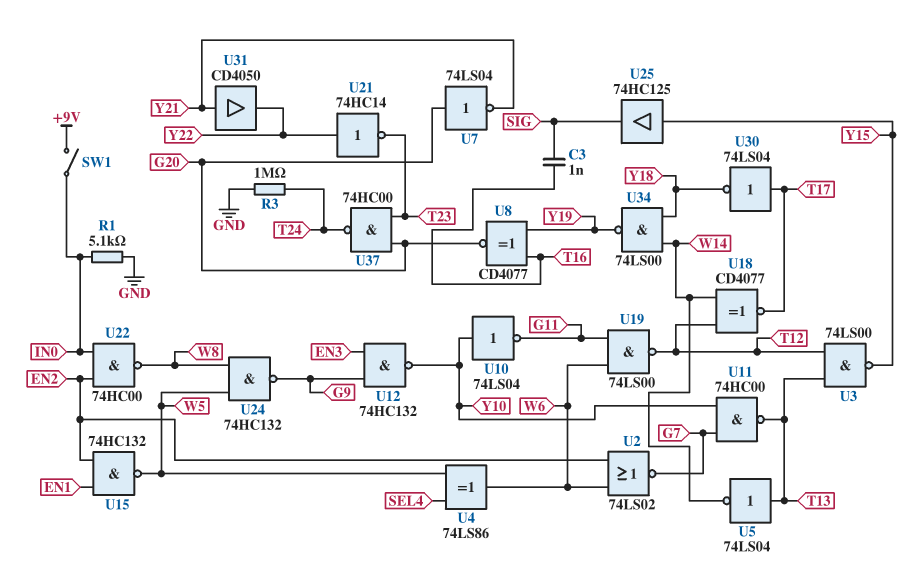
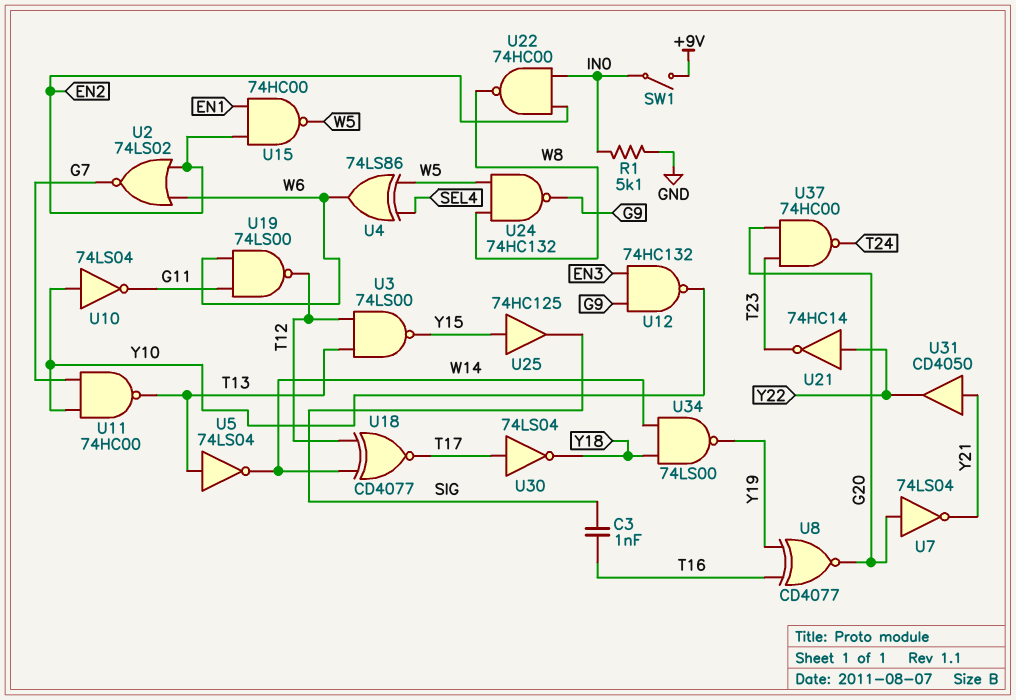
R3: 1M (GND, T24) -> none
U15: NAND 74HC132 (in EN1, in EN2, out W5) -> NAND 74HC00 (in EN1, in EN2, out W5)

